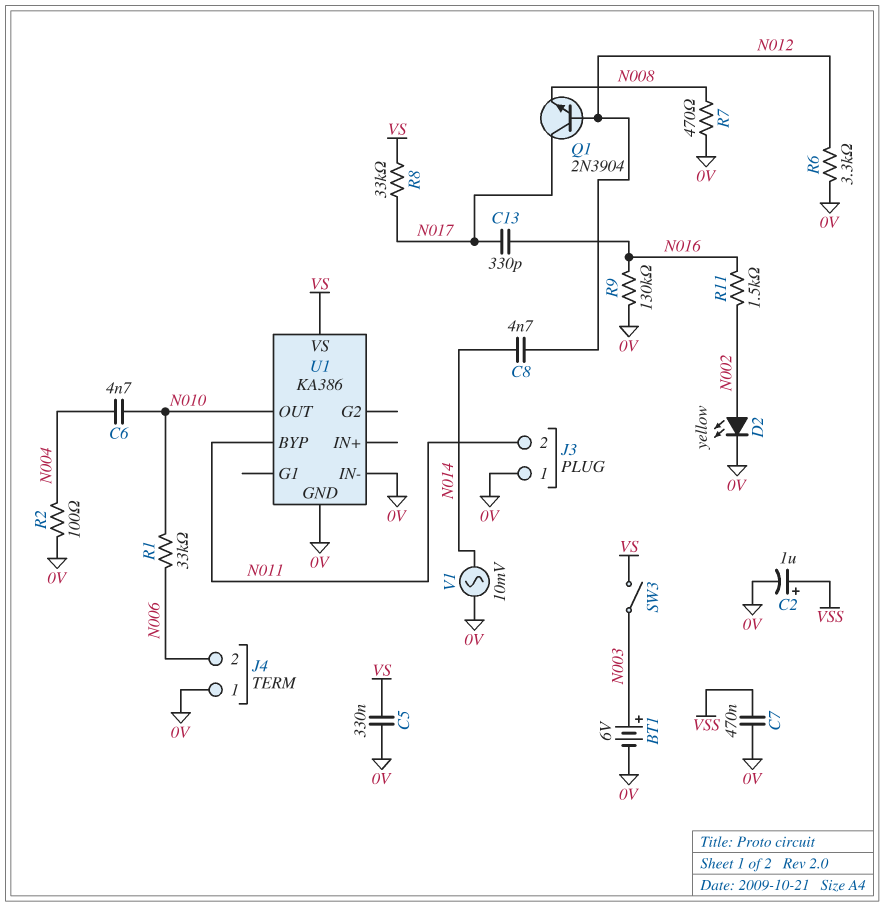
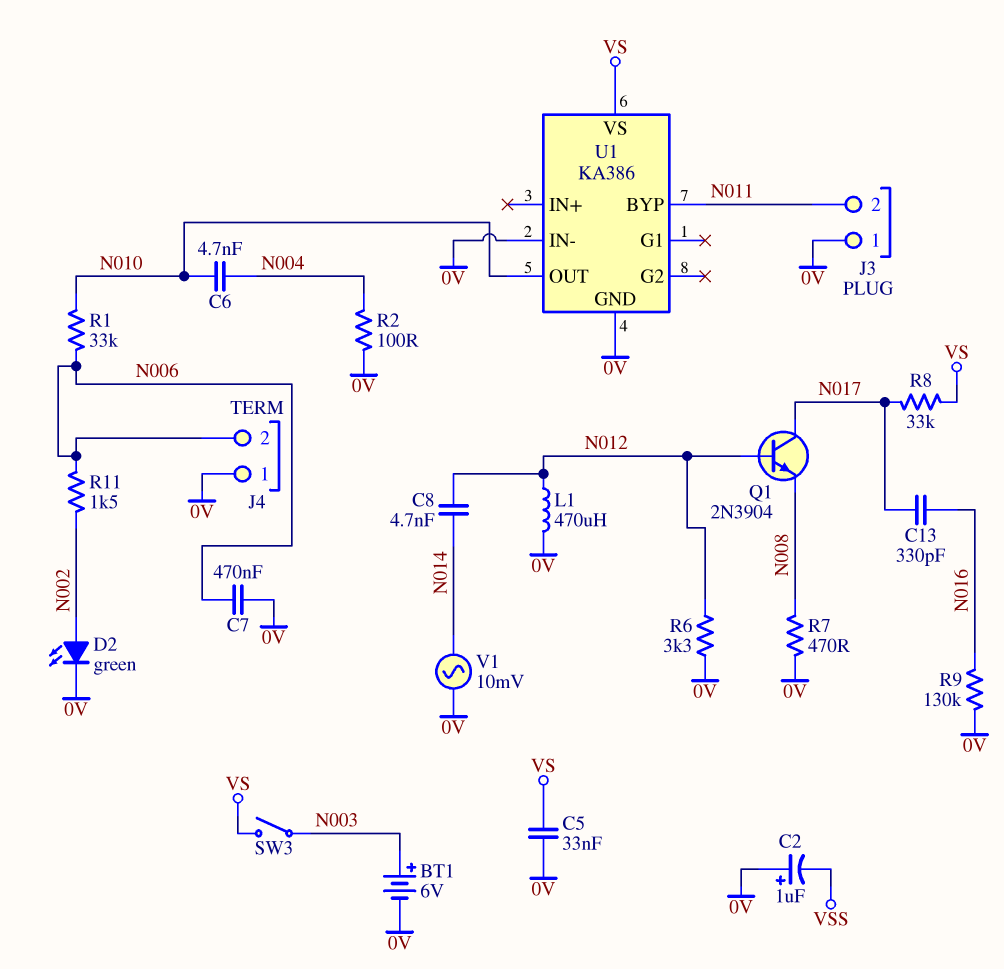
C2: 1uF (plus VSS, minus 0V) -> 1uF (plus 0V, minus VSS)
C5: 330nF (0V, VS) -> 33nF (0V, VS)
C7: 470nF (0V, VSS) -> 470nF (0V, N006)
D2: LED yellow (A N002, K 0V) -> LED green (A N002, K 0V)
L1: none -> 470uH (0V, N012)
R11: 1.5k (N002, N016) -> 1.5k (N002, N006)

